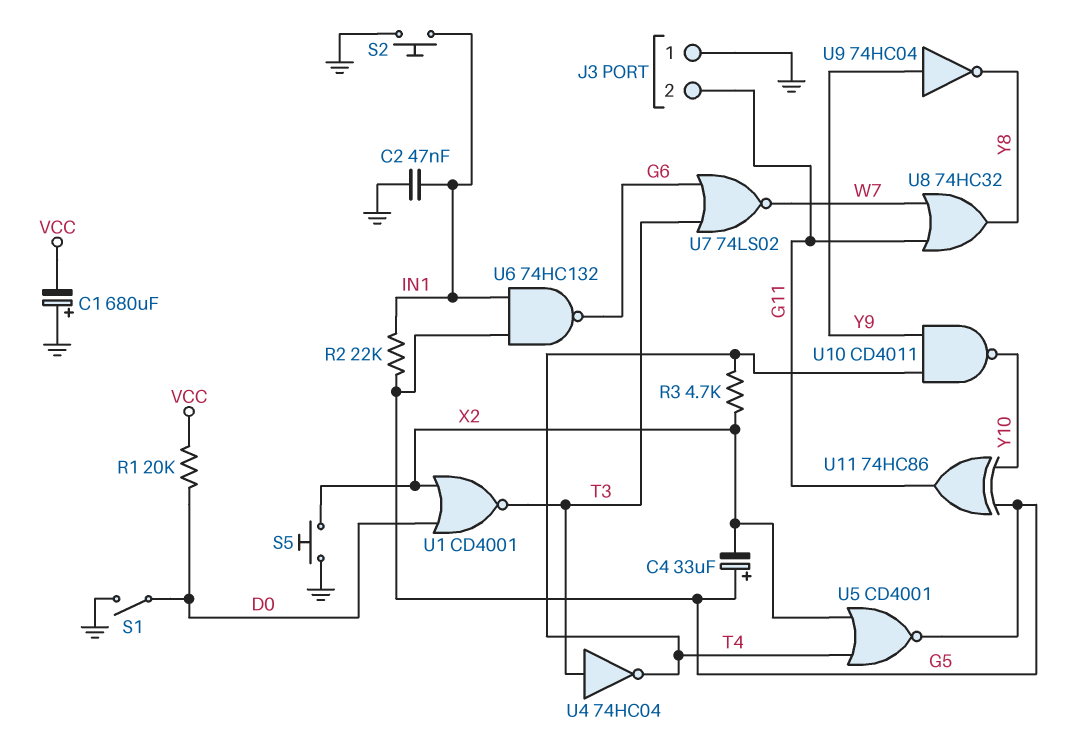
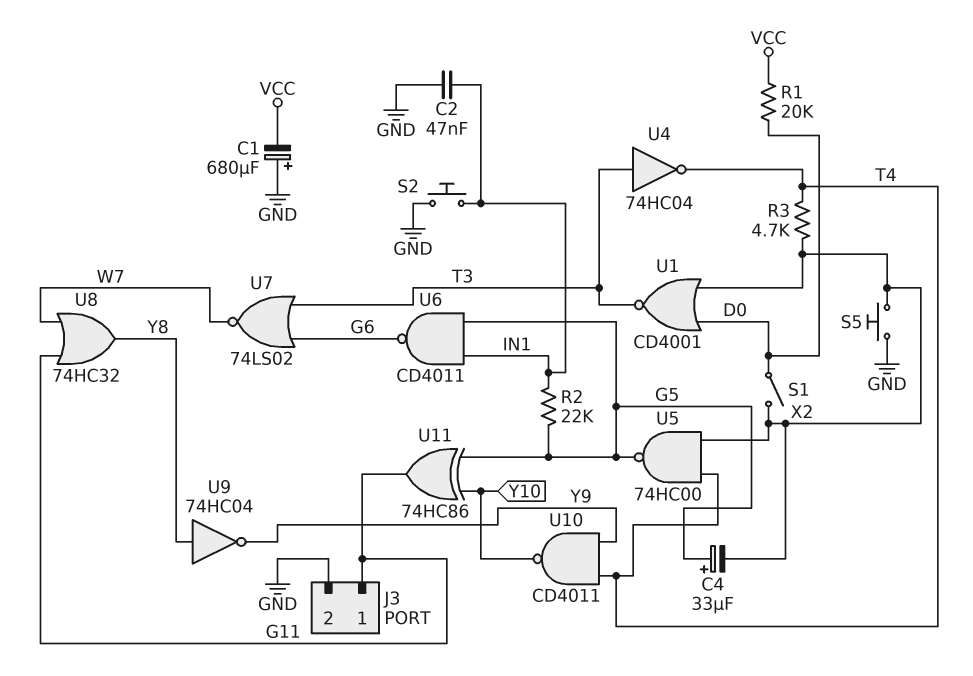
J3 pin 1: GND -> G11
J3 pin 2: G11 -> GND
S1: switch (D0, GND) -> switch (D0, X2)
U5: NOR CD4001 (in T4, in X2, out G5) -> NAND 74HC00 (in T4, in X2, out G5)
U6: NAND 74HC132 (in G5, in IN1, out G6) -> NAND CD4011 (in G5, in IN1, out G6)
U9: NOT 74HC04 (in Y9, out Y8) -> NOT 74HC04 (in Y8, out Y9)

